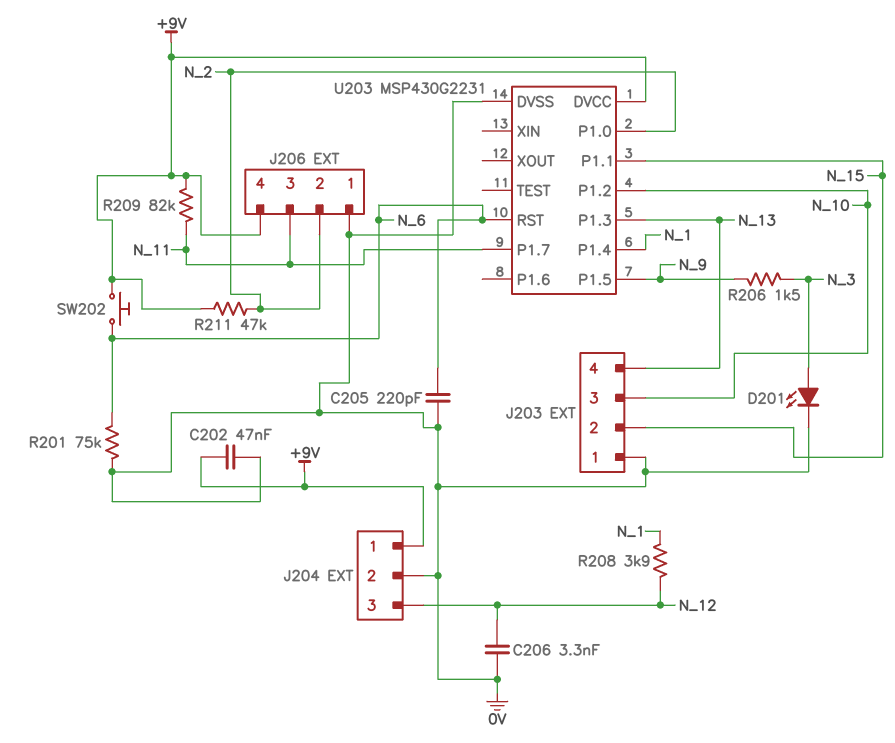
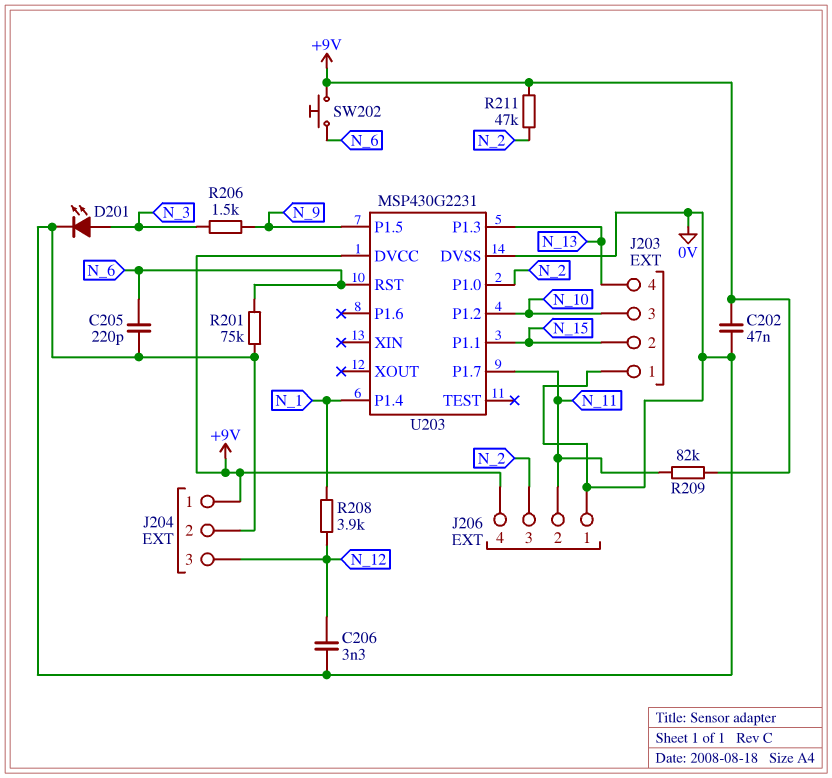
J206 pin 2: N_2 -> N_11
J206 pin 3: N_11 -> N_2

